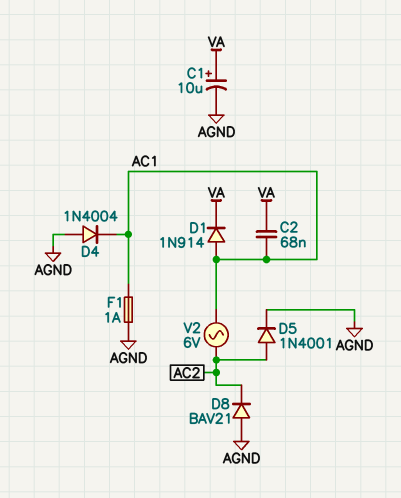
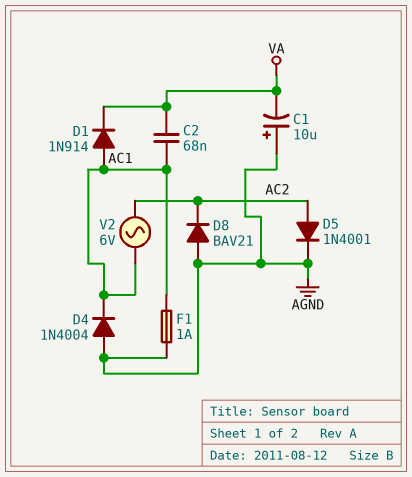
C1: 10uF (plus VA, minus AGND) -> 10uF (plus AGND, minus VA)

